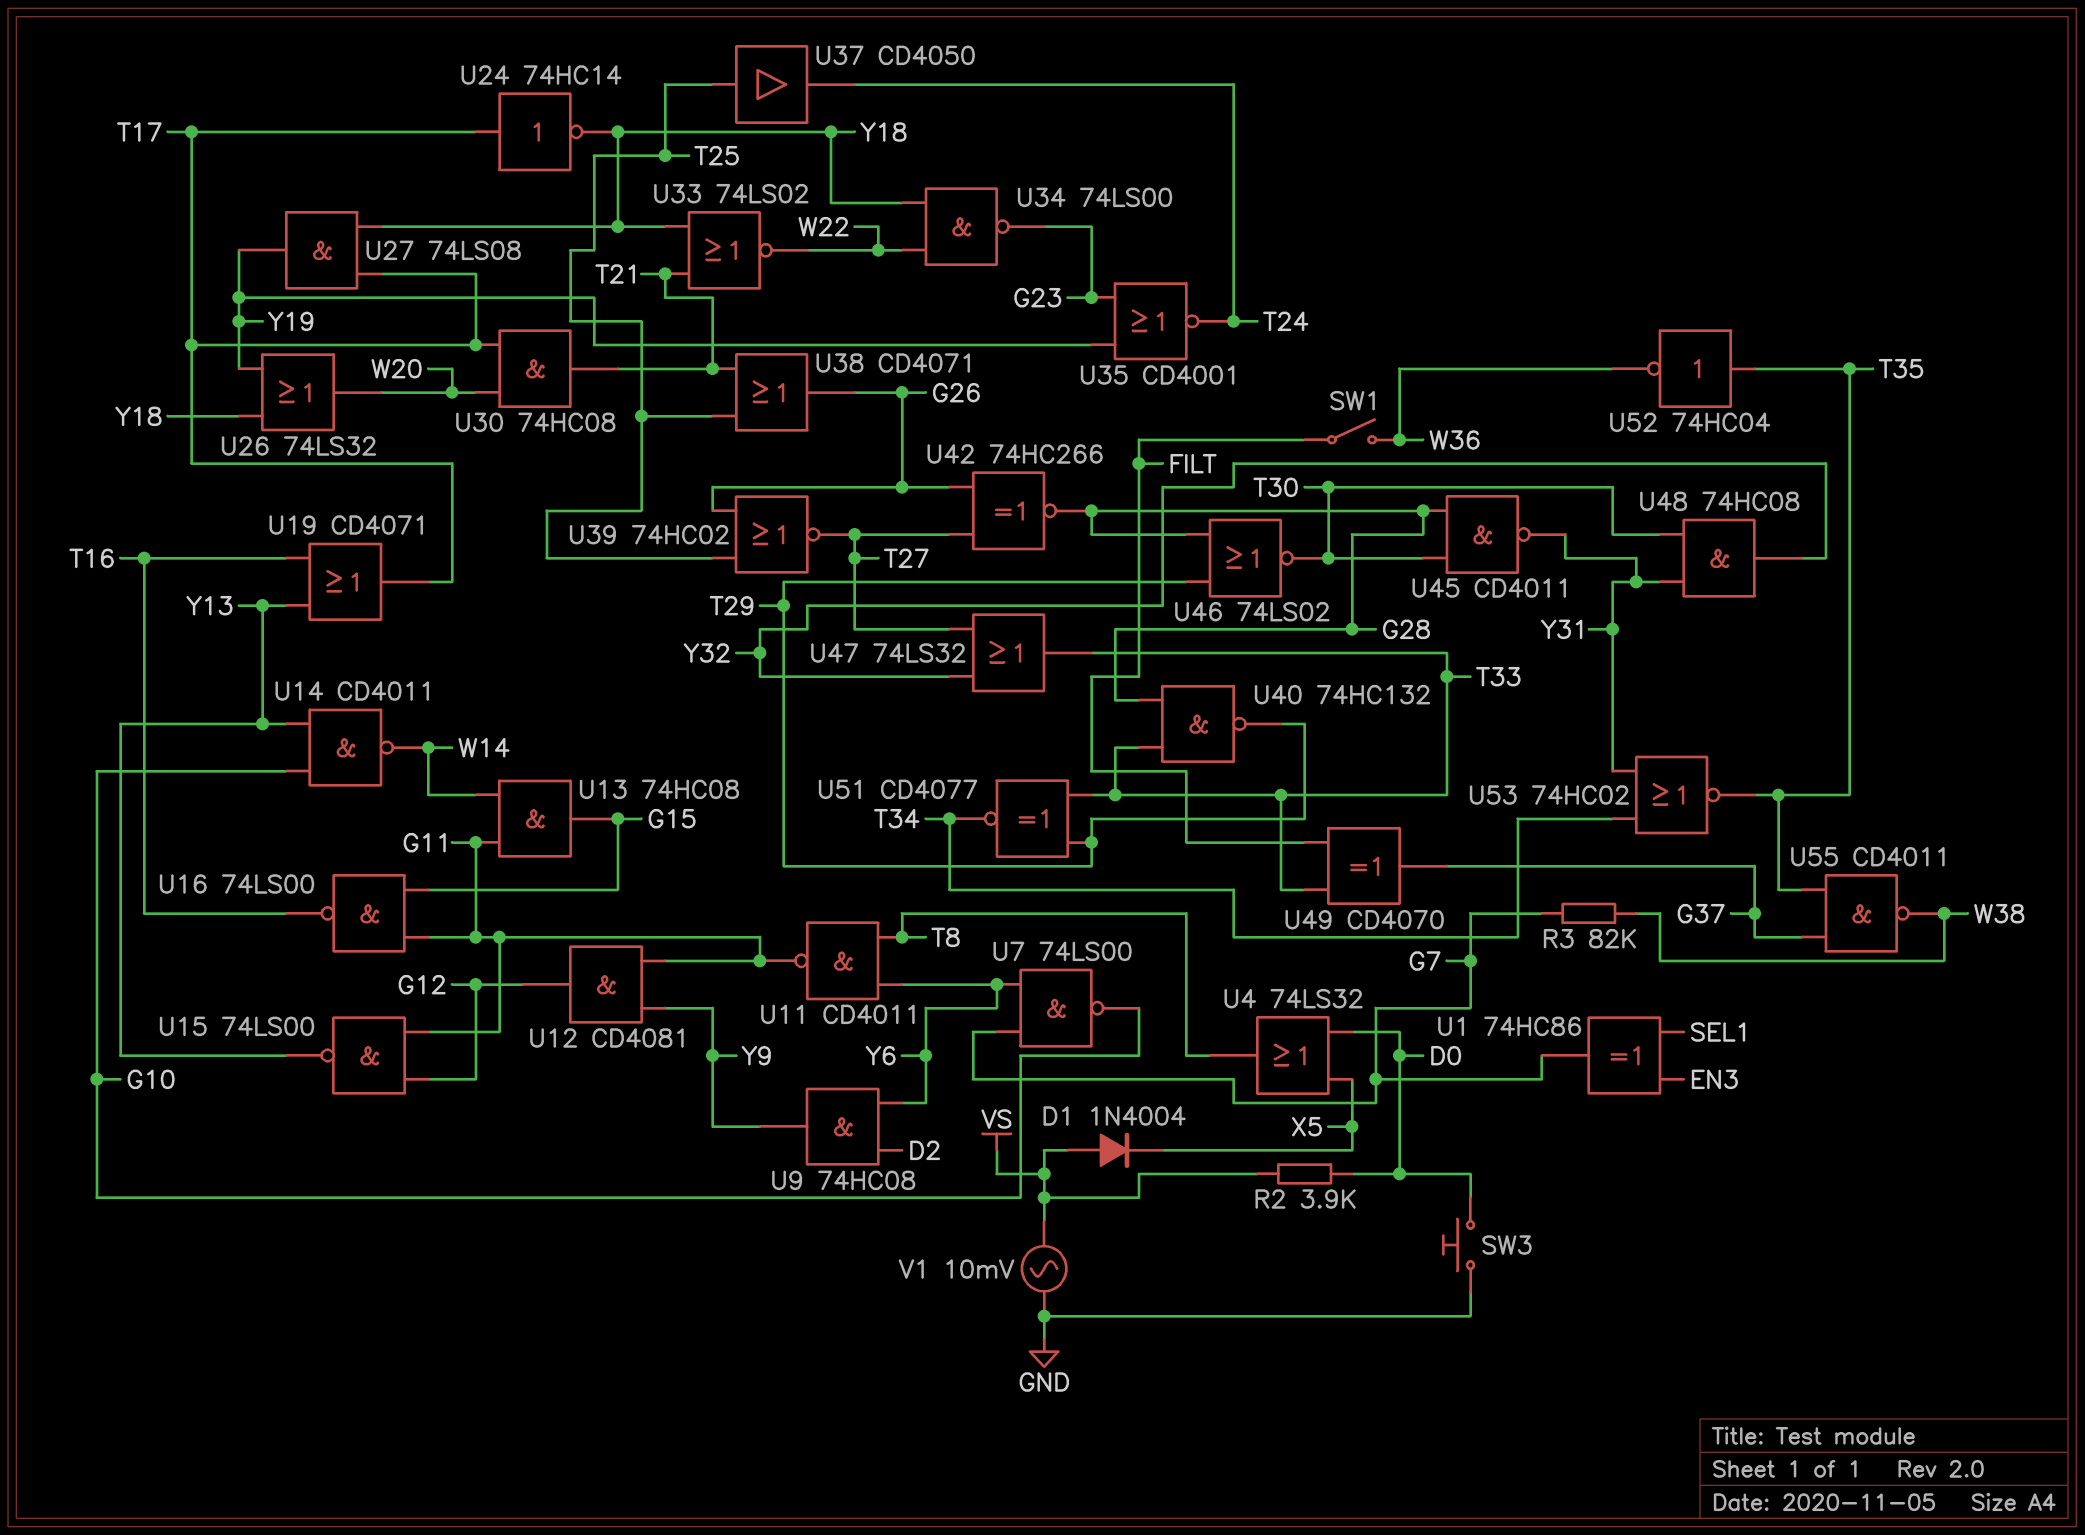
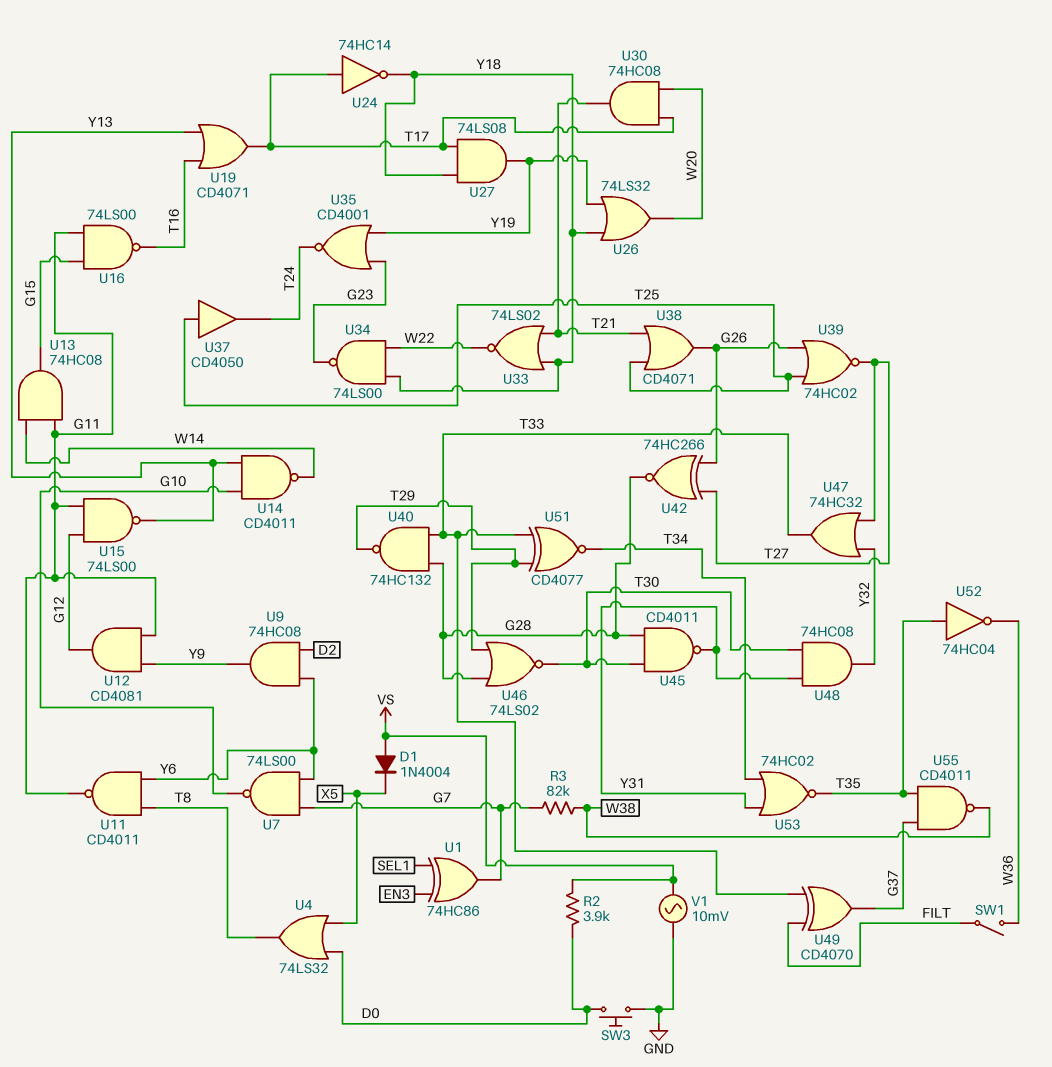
U47: OR 74LS32 (in T27, in Y32, out T33) -> OR 74HC32 (in T27, in Y32, out T33)

